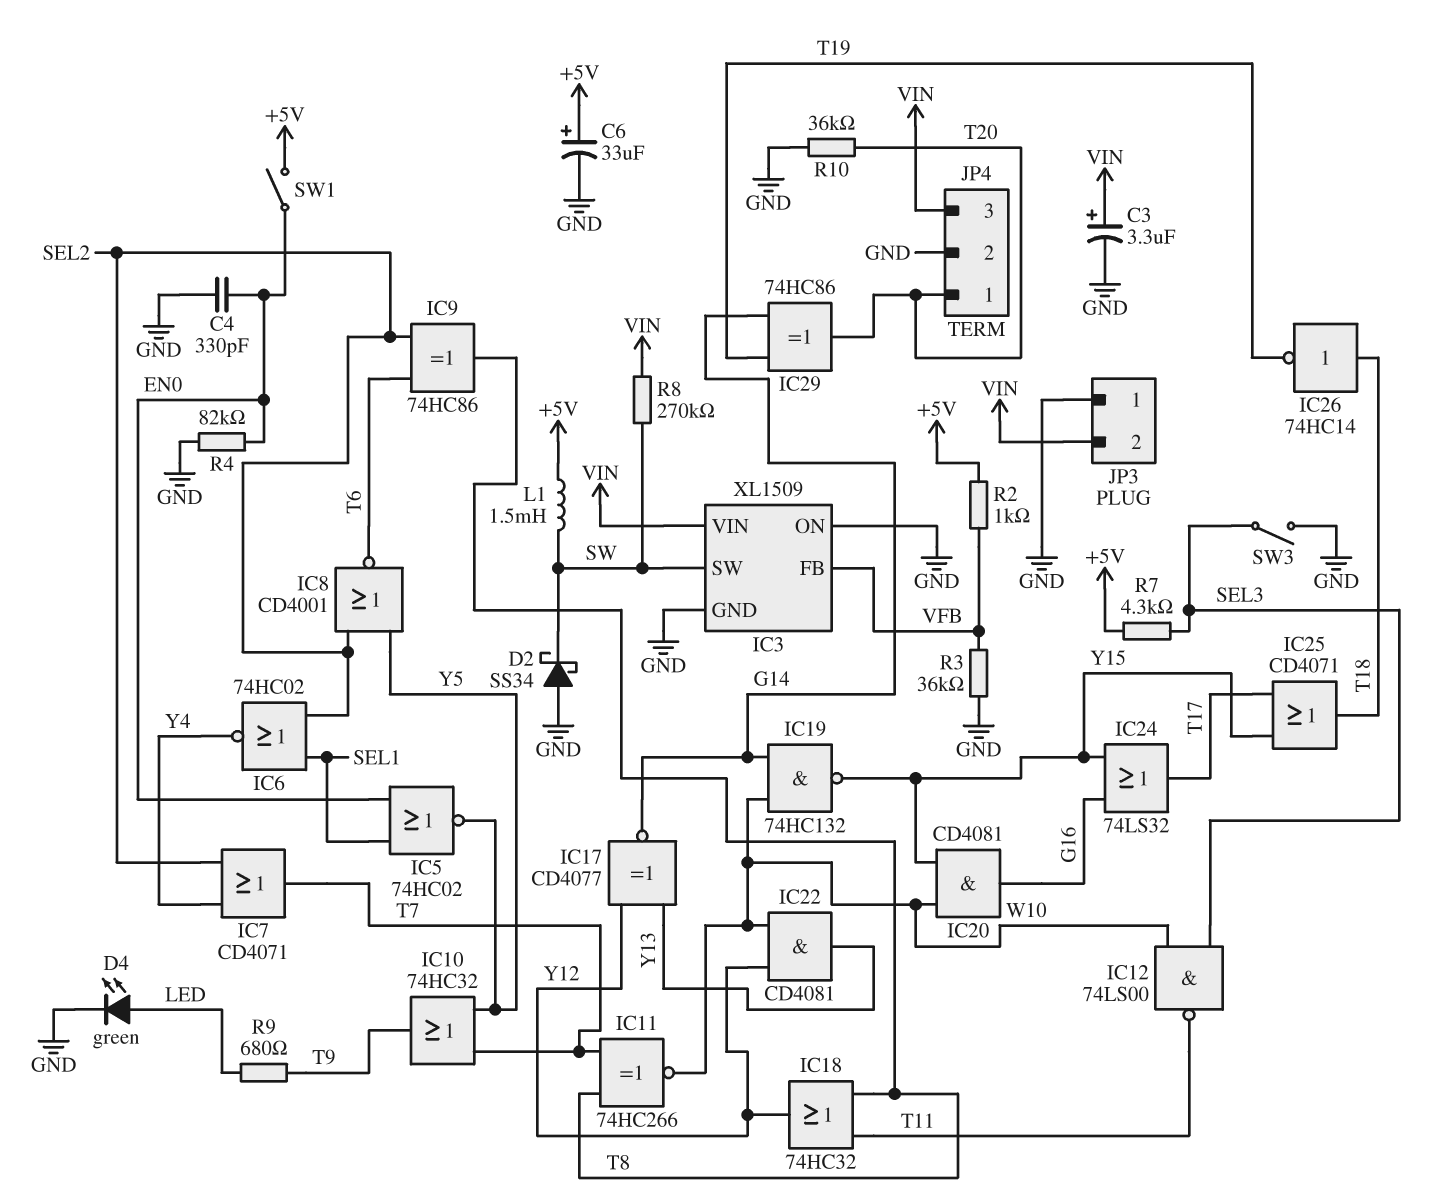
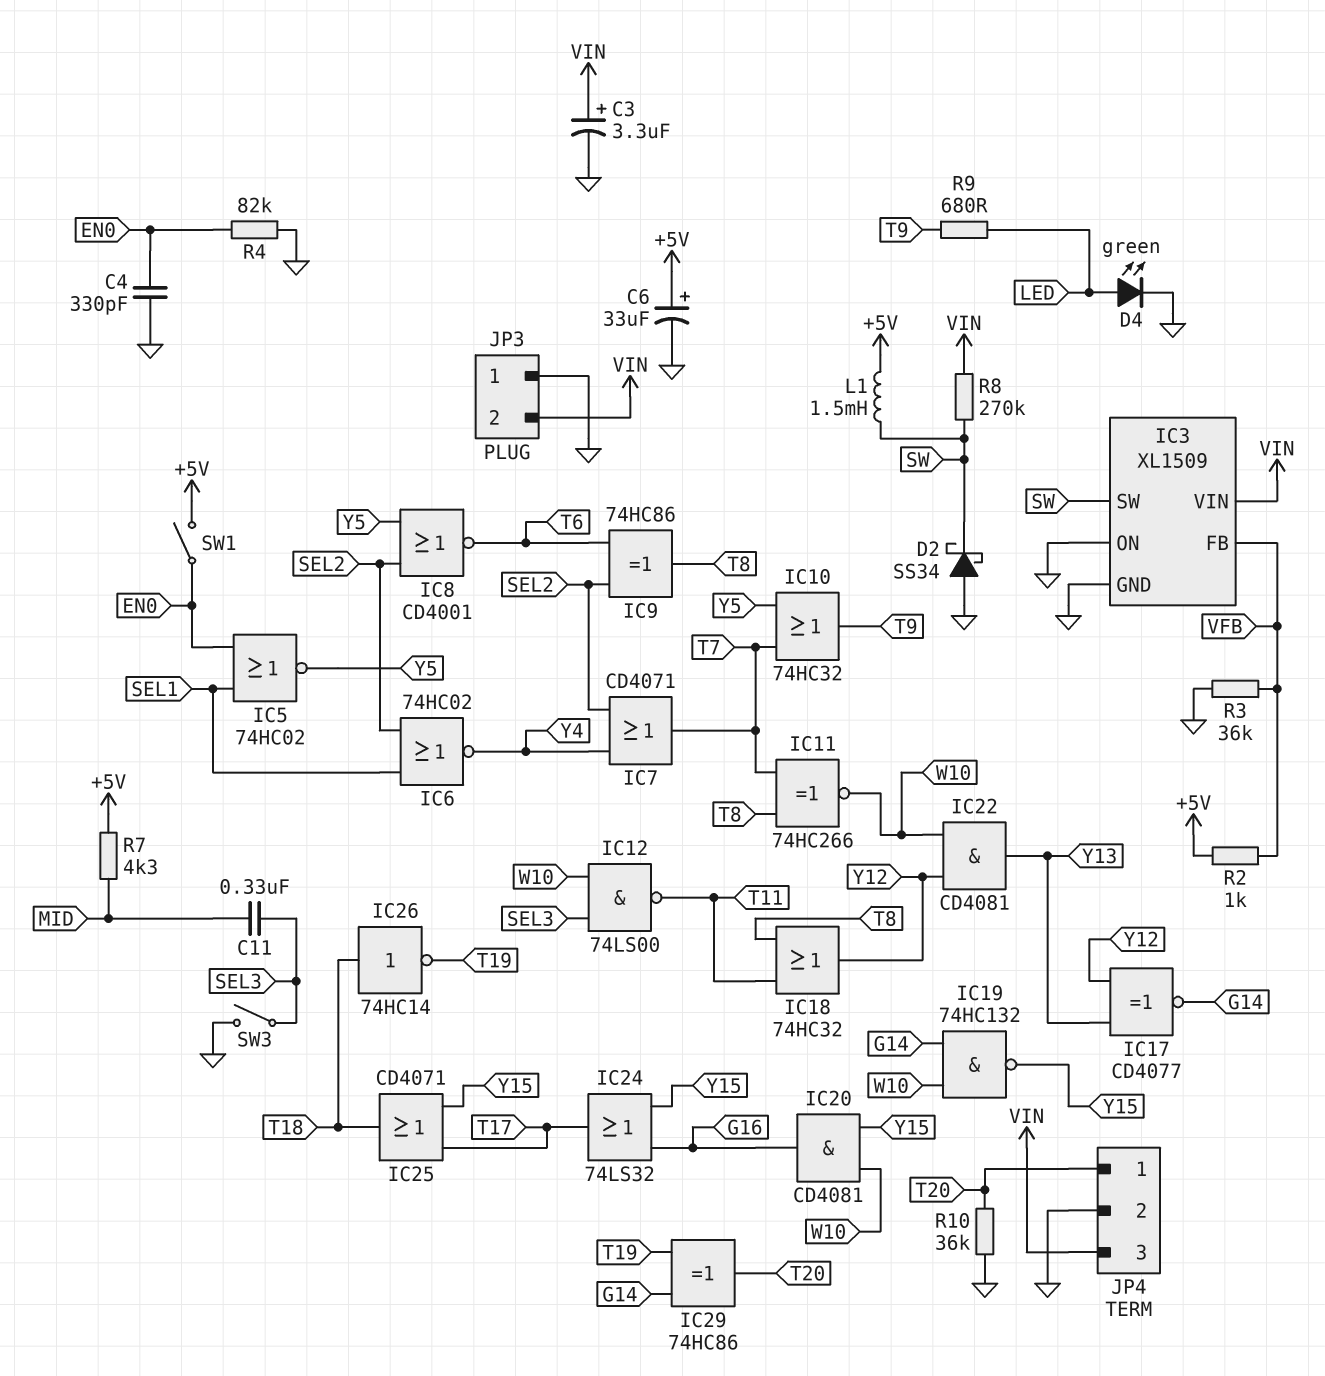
C11: none -> 330nF (MID, SEL3)
R7: 4.3k (+5V, SEL3) -> 4.3k (+5V, MID)

